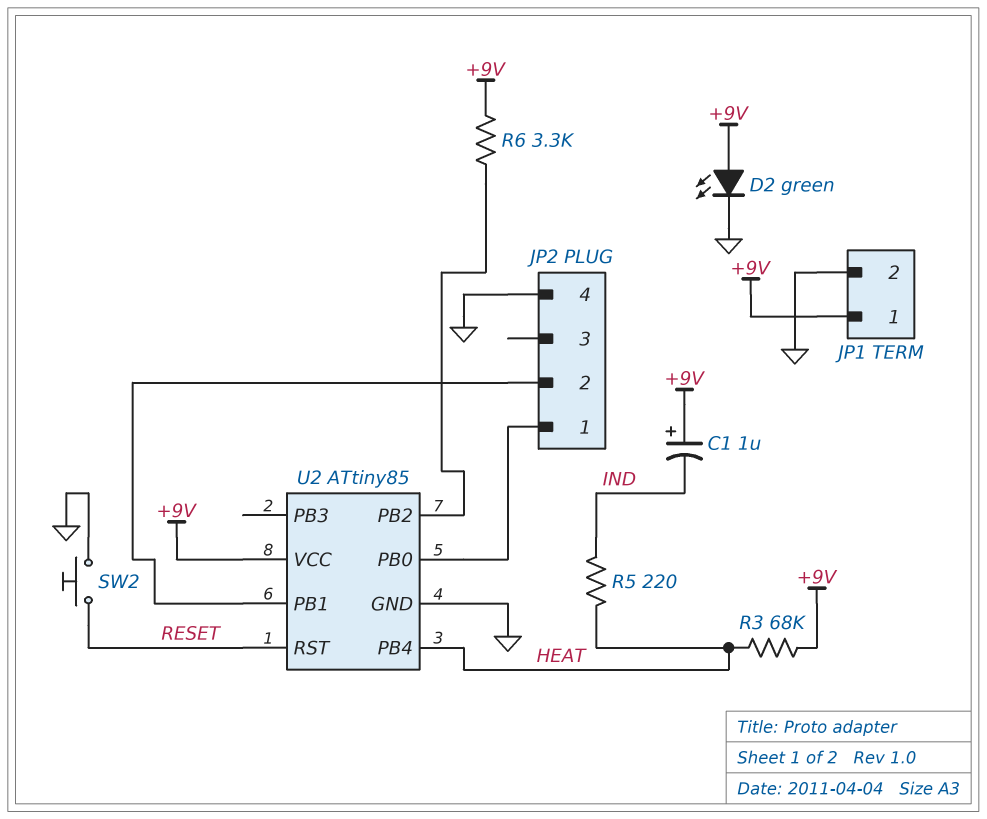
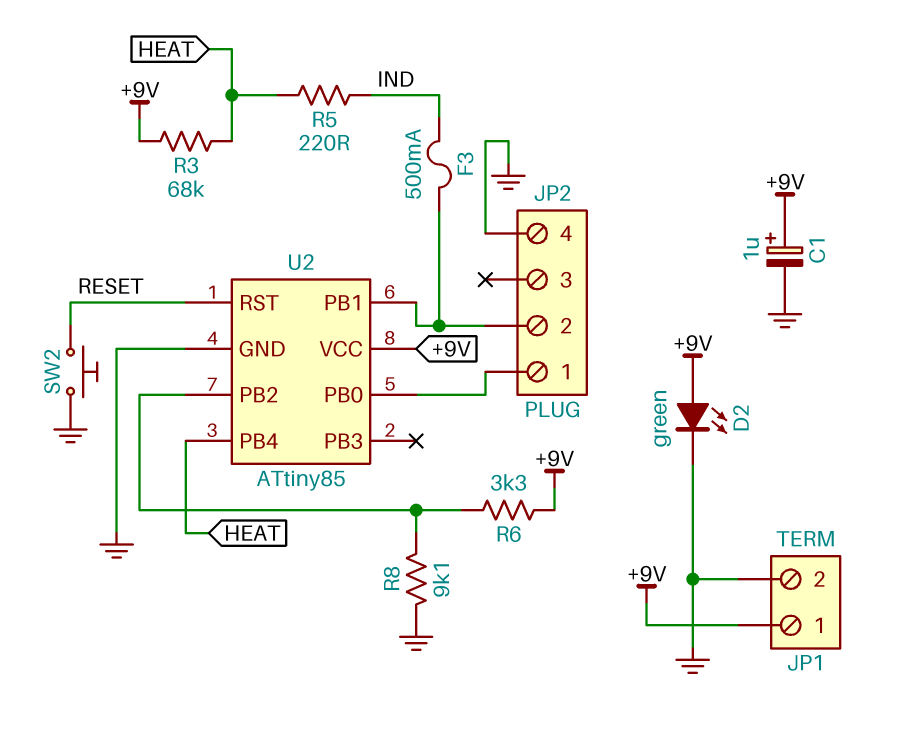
C1: 1uF (plus +9V, minus IND) -> 1uF (plus +9V, minus GND)
F3: none -> 500mA (IND, JP2/2)
R8: none -> 9.1k (GND, U2/PB2)

